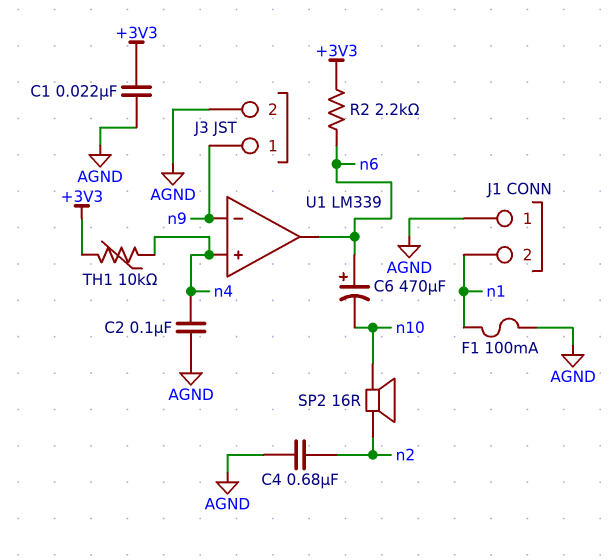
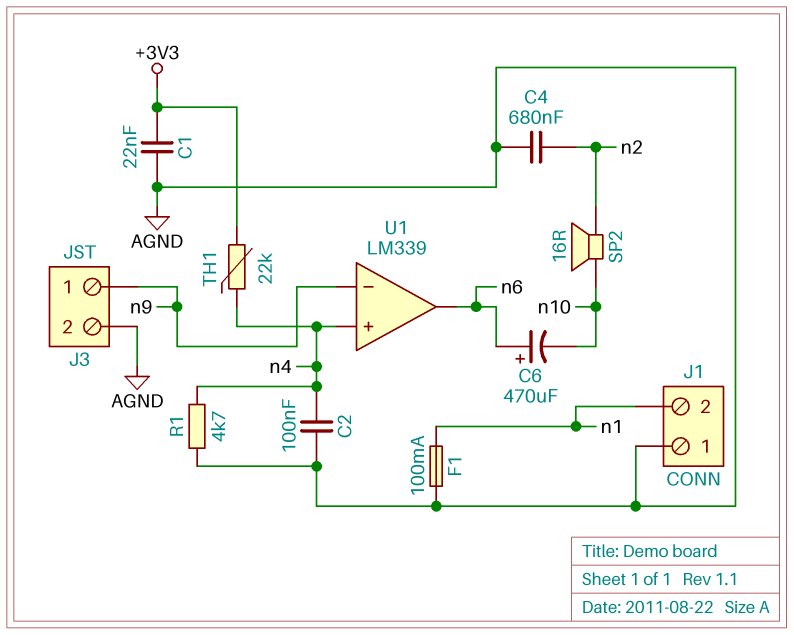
R1: none -> 4.7k (AGND, n4)
R2: 2.2k (+3V3, n6) -> none
TH1: 10k (+3V3, n4) -> 22k (+3V3, n4)

